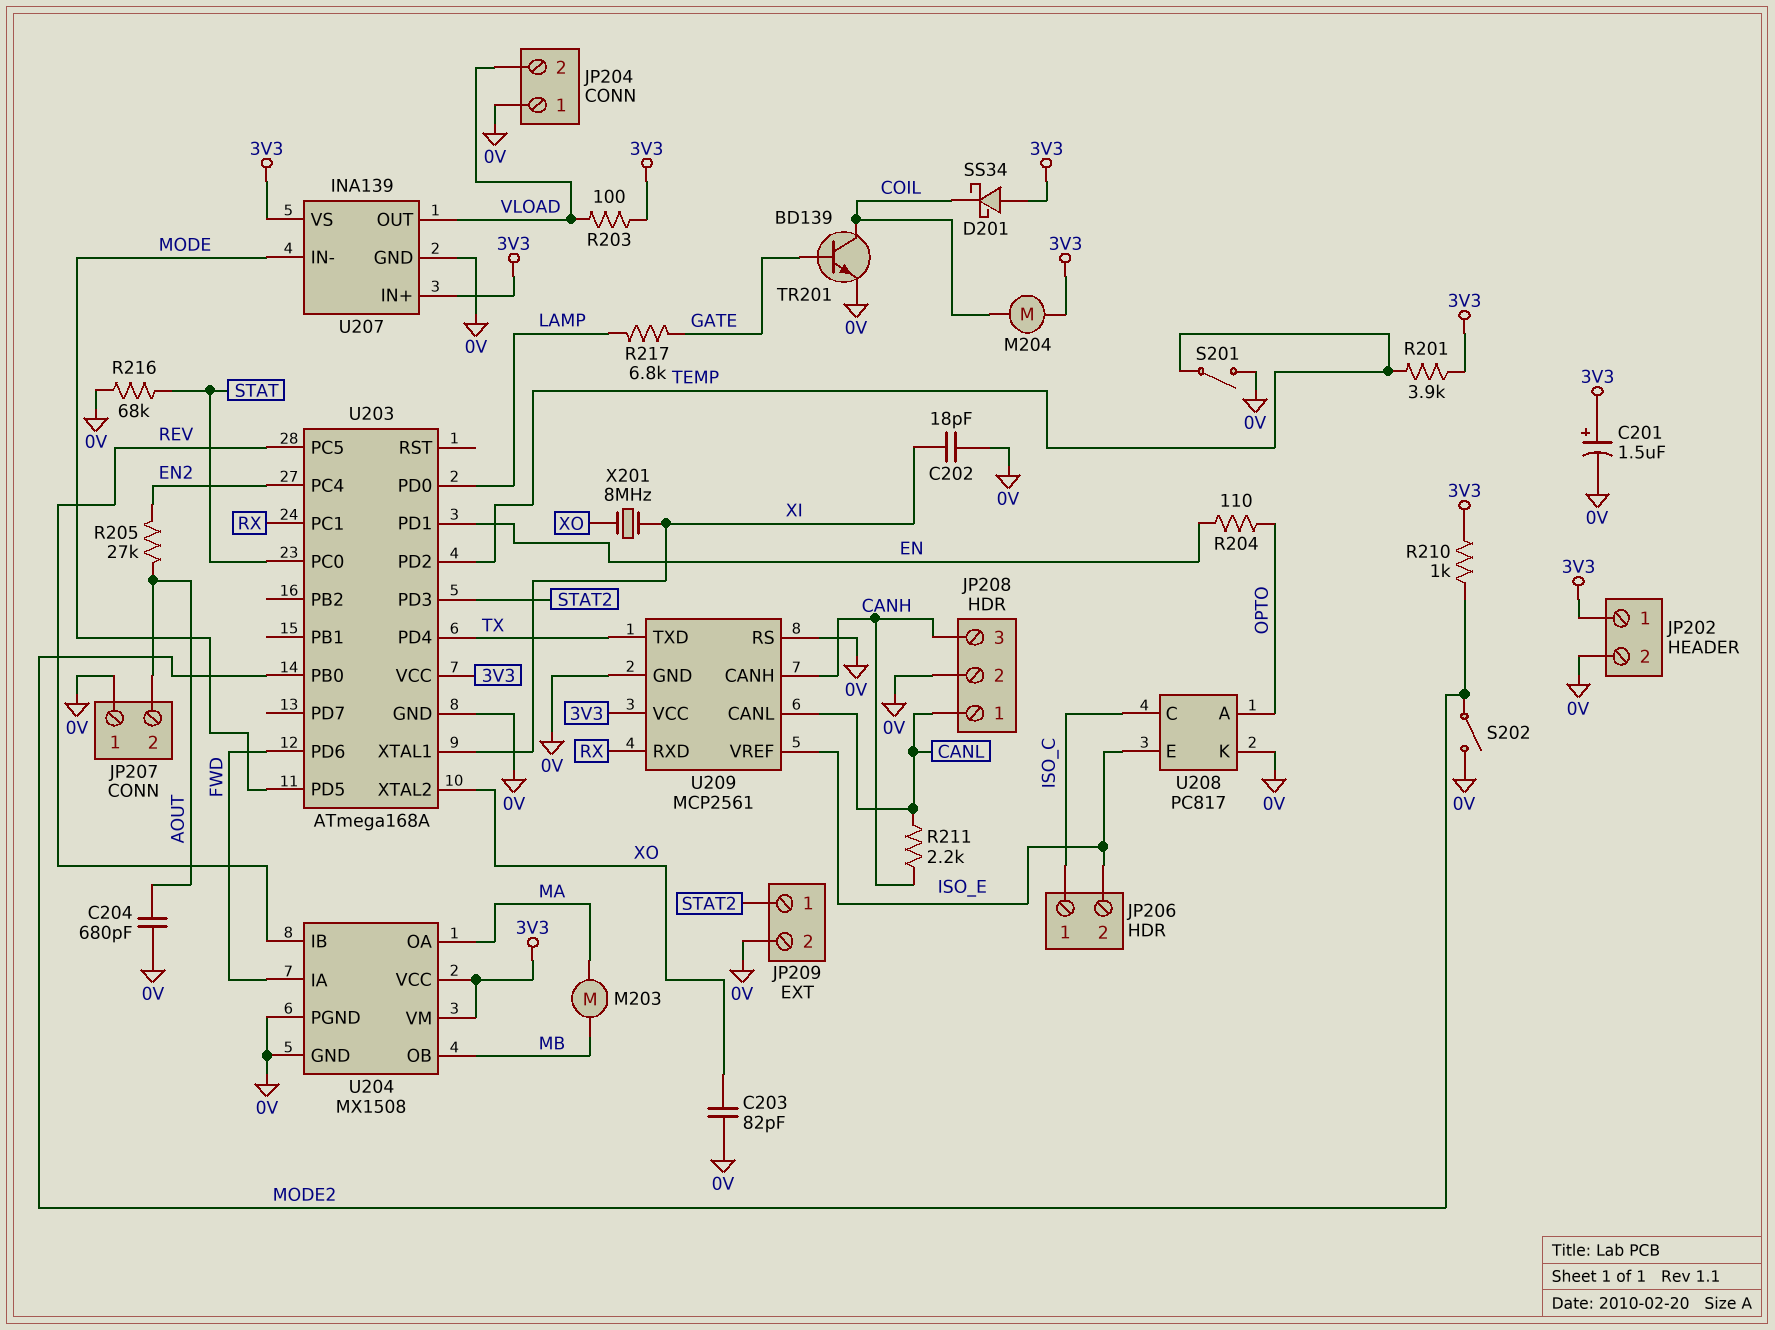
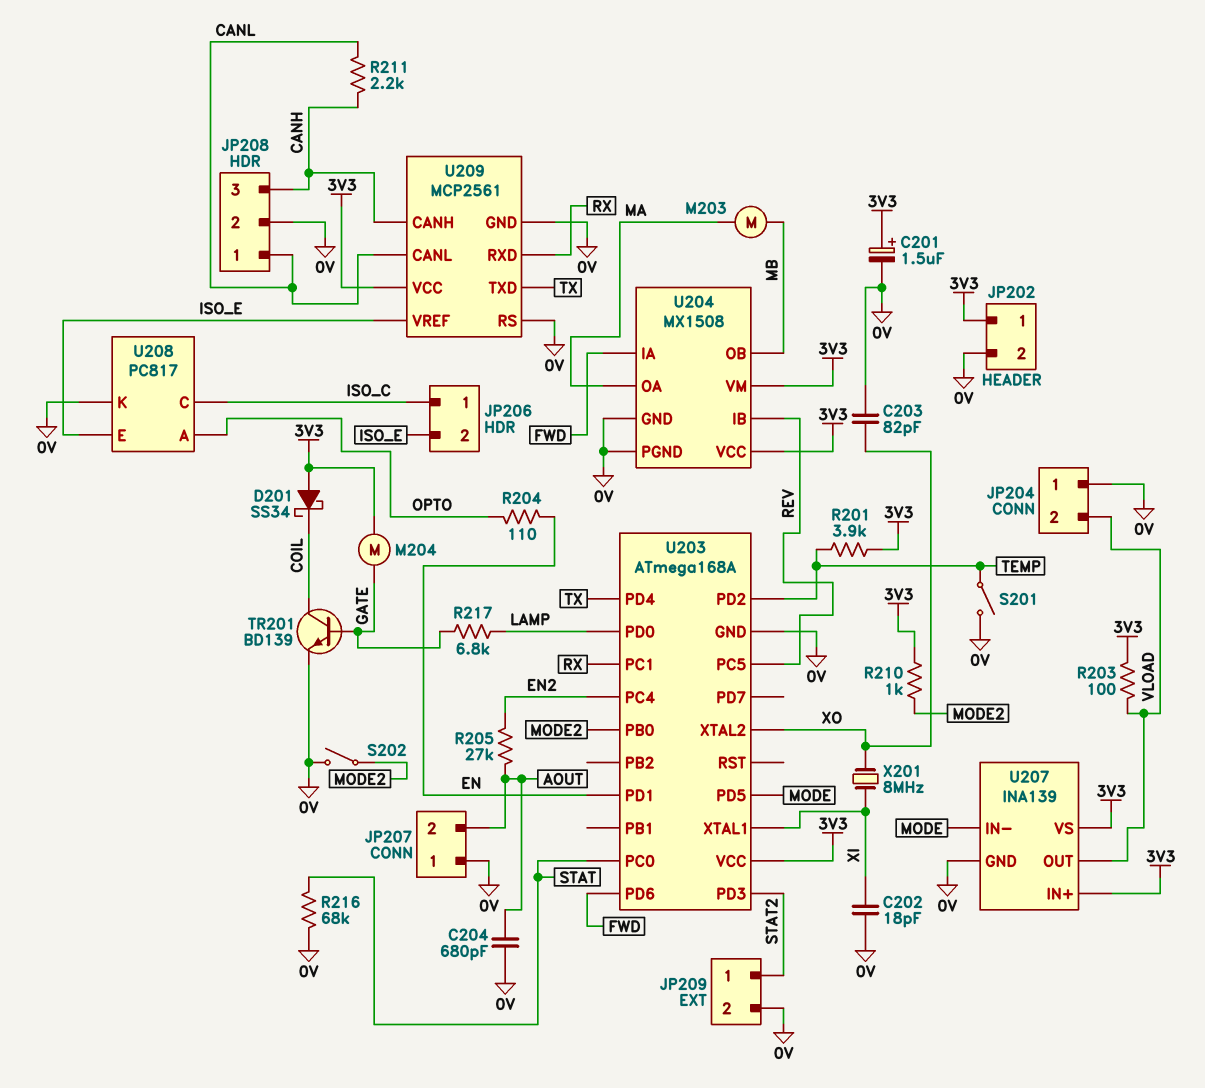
M204: motor (3V3, COIL) -> motor (3V3, GATE)

